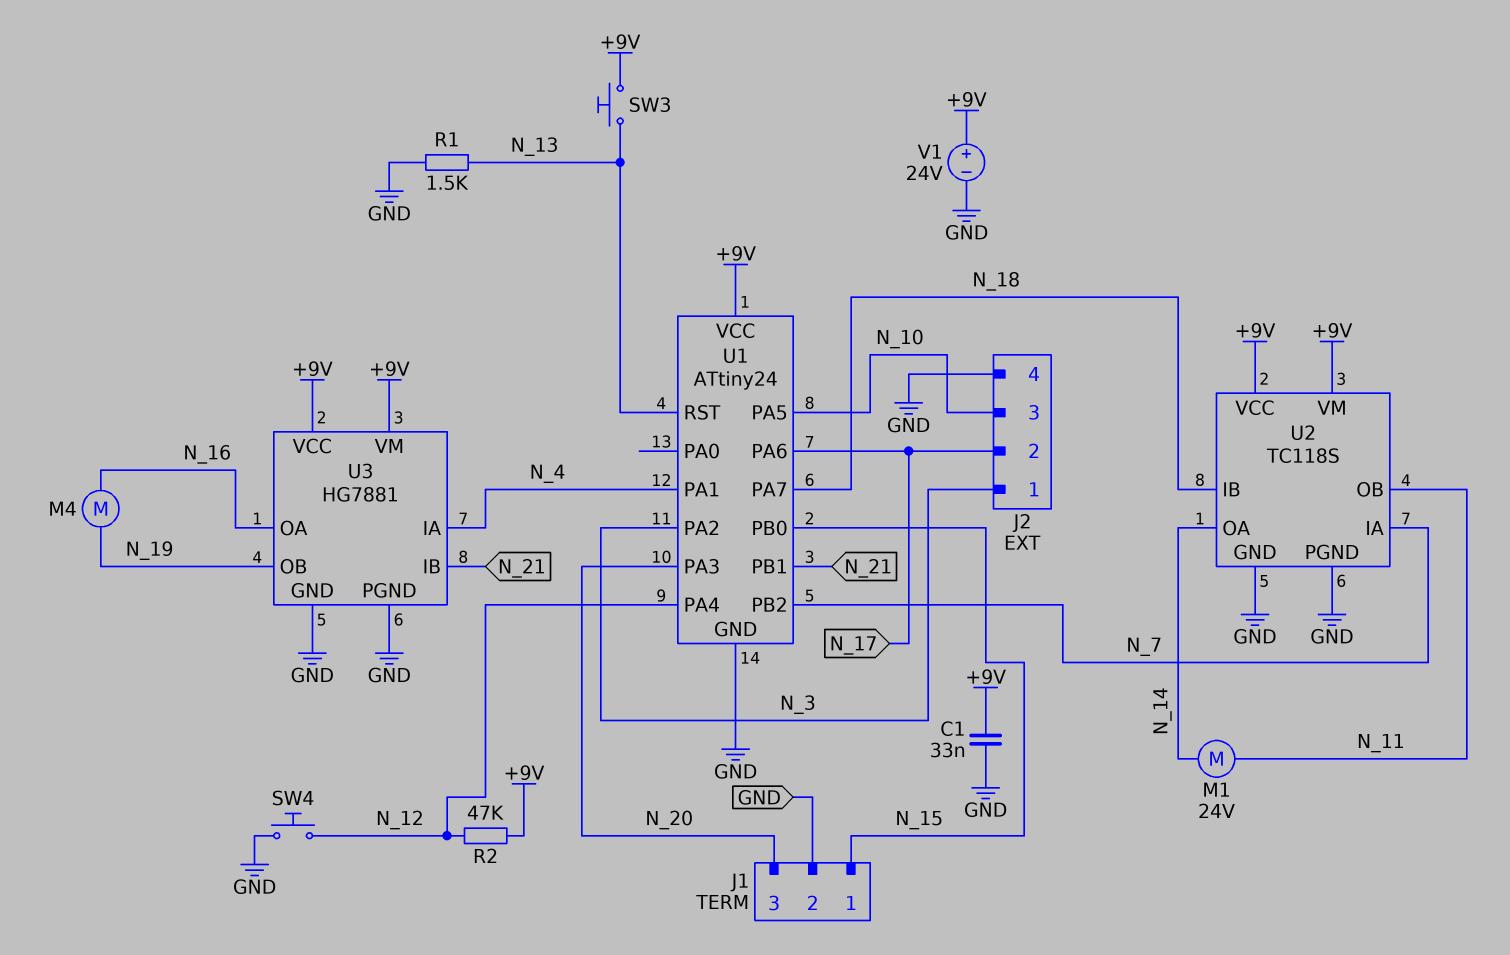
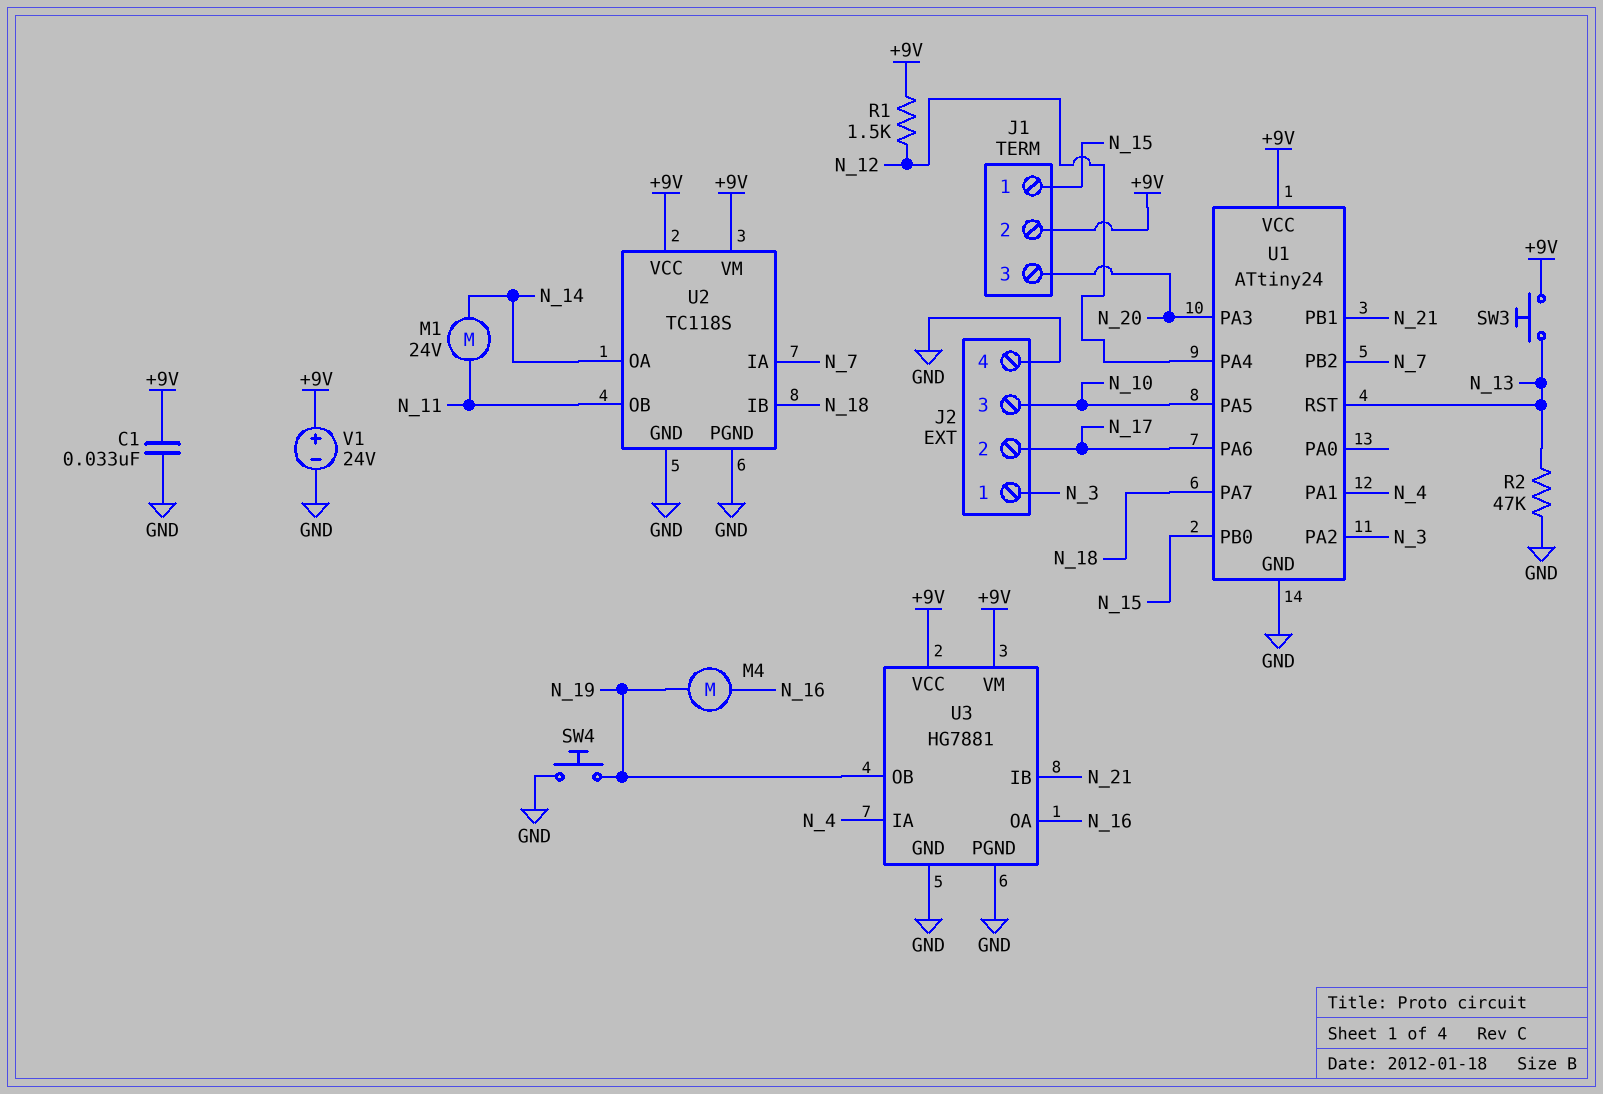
J1 pin 2: GND -> +9V
R1: 1.5k (GND, N_13) -> 1.5k (+9V, N_12)
R2: 47k (+9V, N_12) -> 47k (GND, N_13)
SW4: button (GND, N_12) -> button (GND, N_19)

